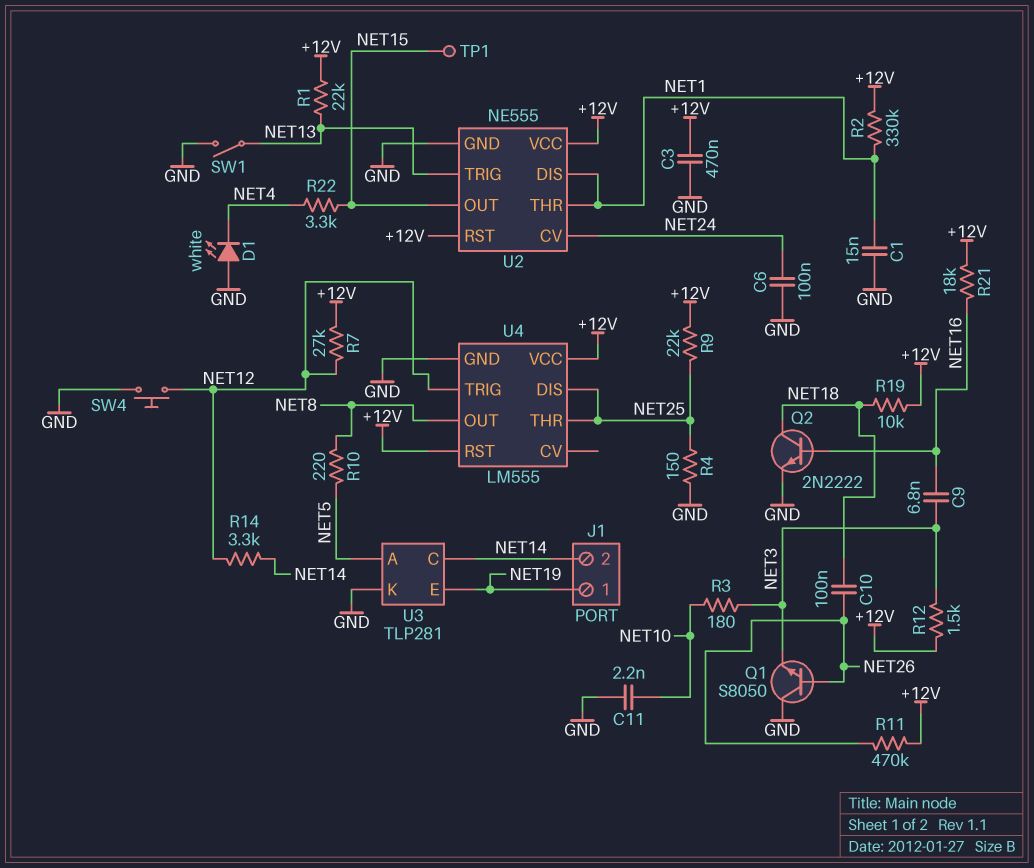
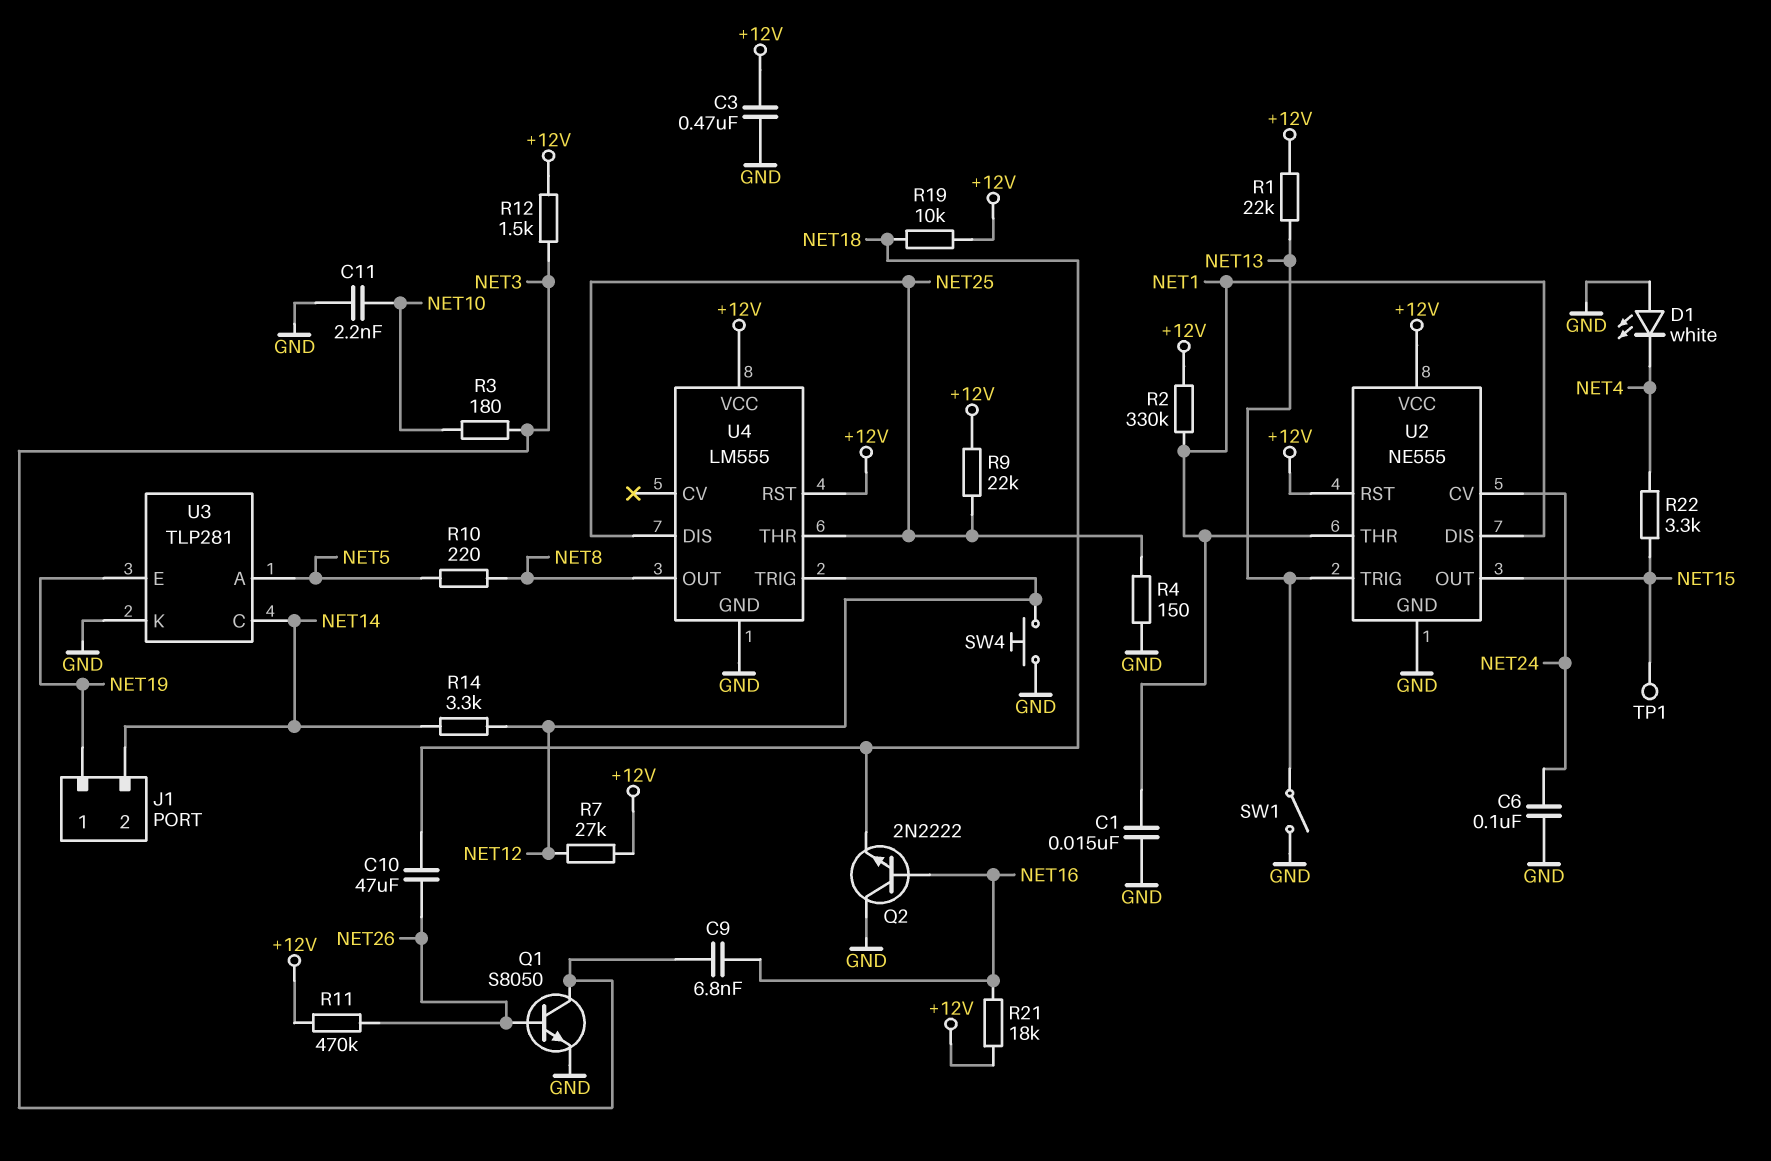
C10: 100nF (NET18, NET26) -> 47uF (NET18, NET26)
Q1: NPN S8050 (B NET26, C GND, E NET3) -> NPN S8050 (B NET26, C NET3, E GND)
Q2: NPN 2N2222 (B NET16, C NET18, E GND) -> NPN 2N2222 (B NET16, C GND, E NET18)

